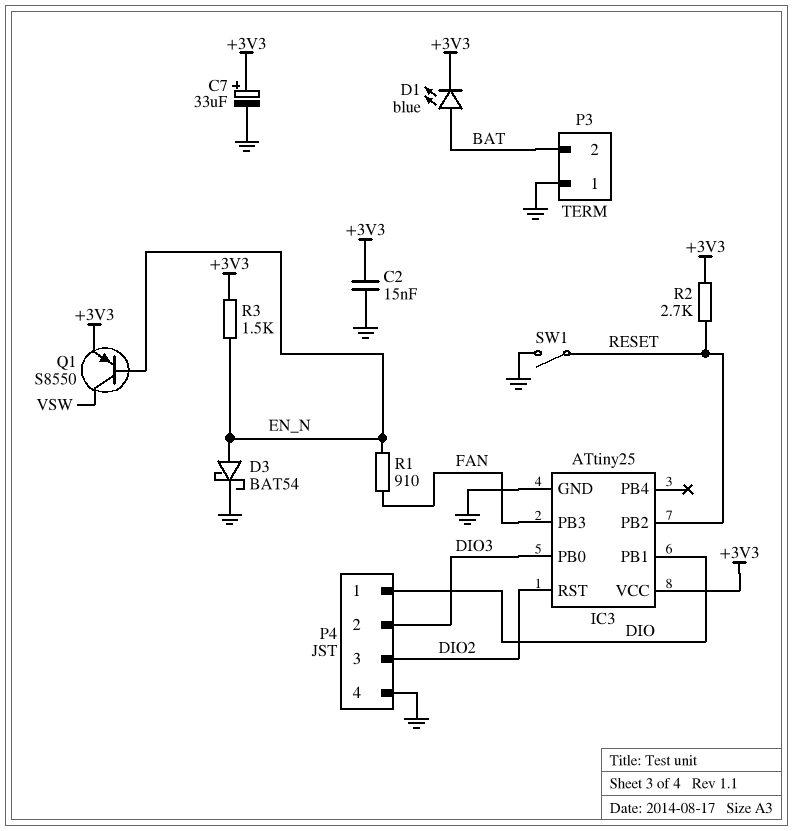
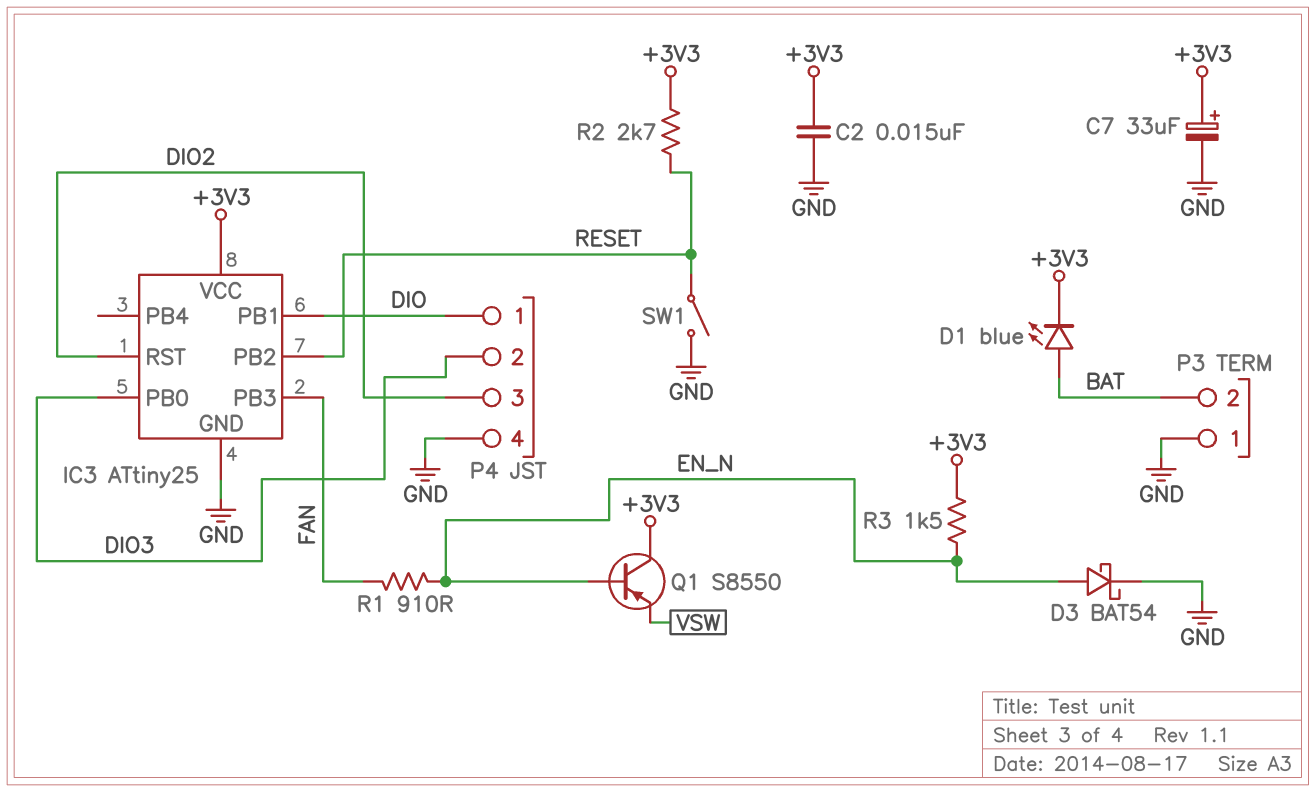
Q1: PNP S8550 (B EN_N, C VSW, E +3V3) -> PNP S8550 (B EN_N, C +3V3, E VSW)

